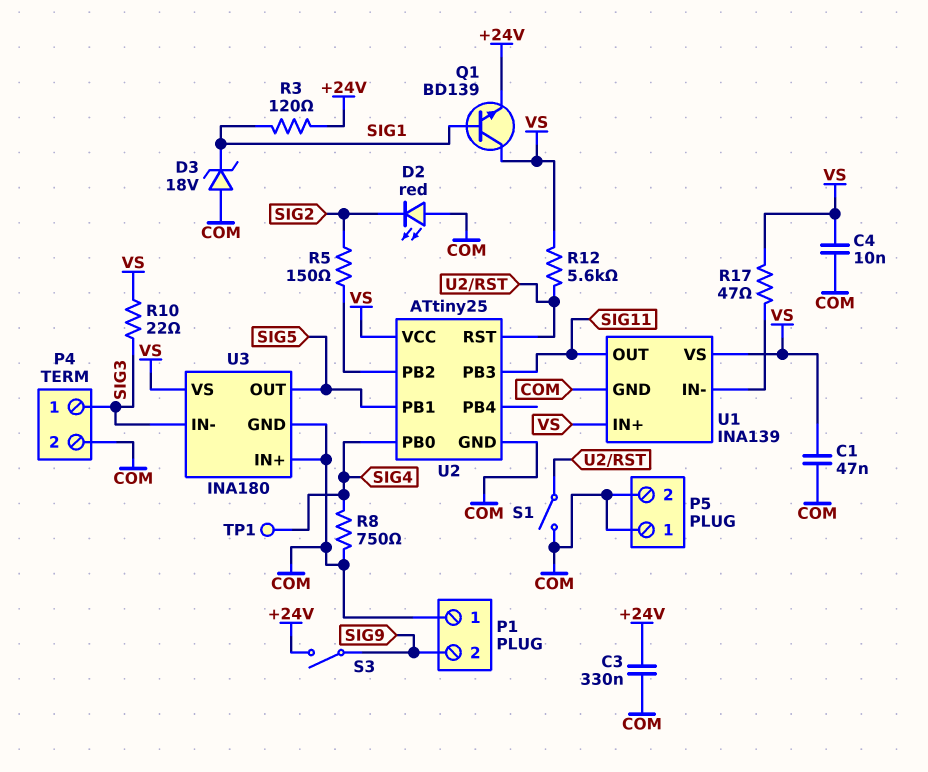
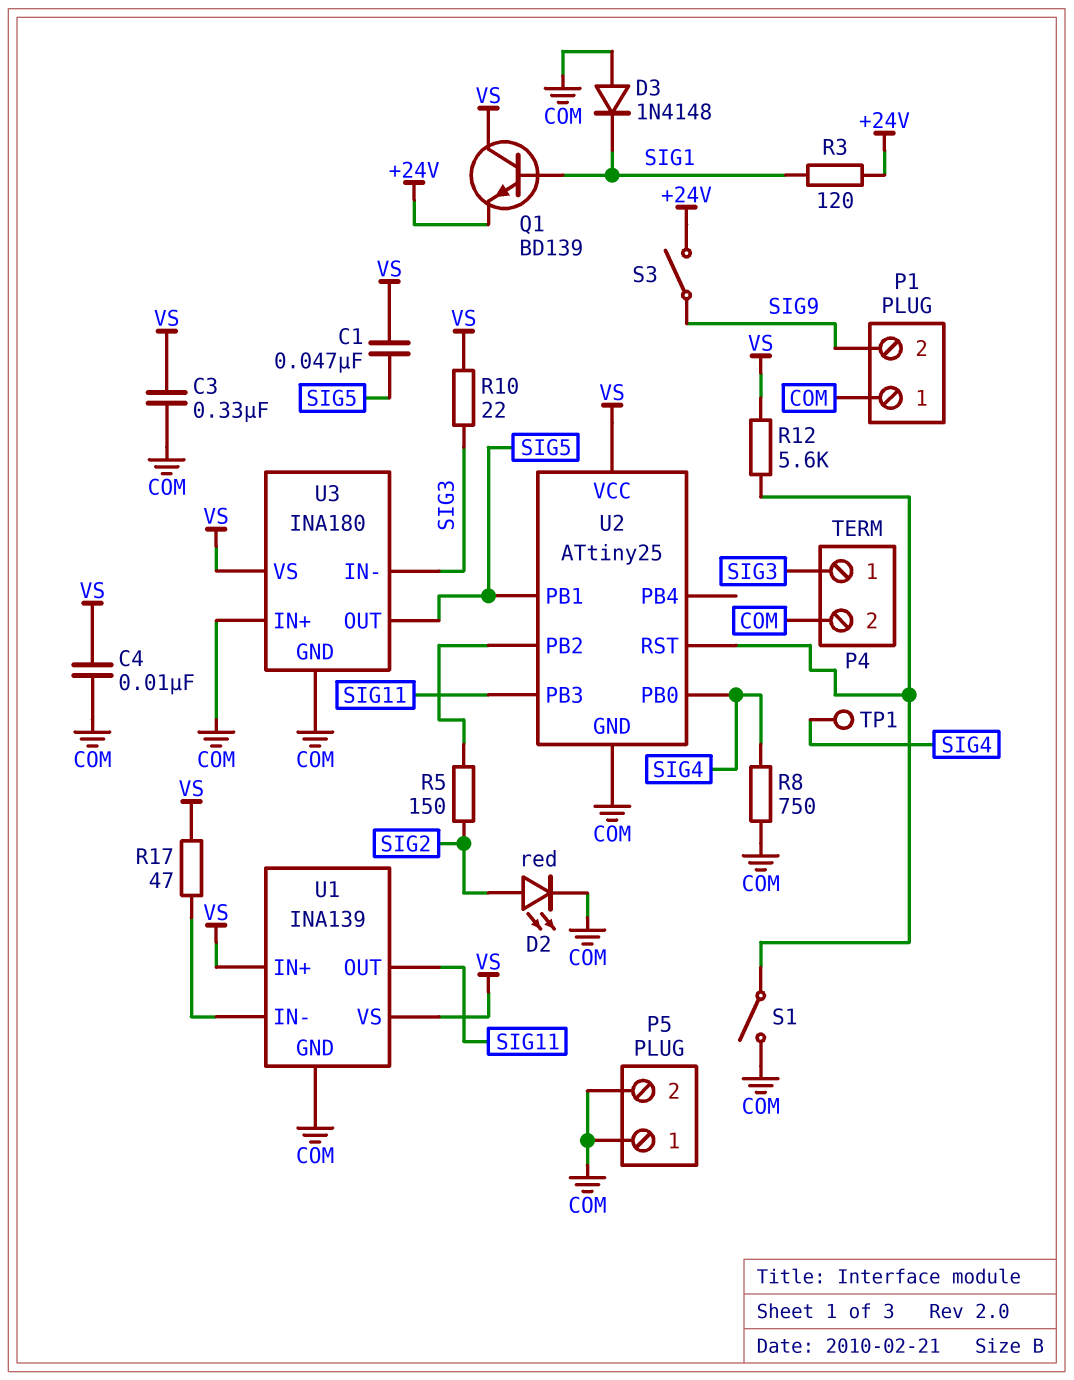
C1: 47nF (COM, VS) -> 47nF (SIG5, VS)
C3: 330nF (+24V, COM) -> 330nF (COM, VS)
D2: LED red (A COM, K SIG2) -> LED red (A SIG2, K COM)
D3: zener 18V (A COM, K SIG1) -> diode 1N4148 (A COM, K SIG1)

